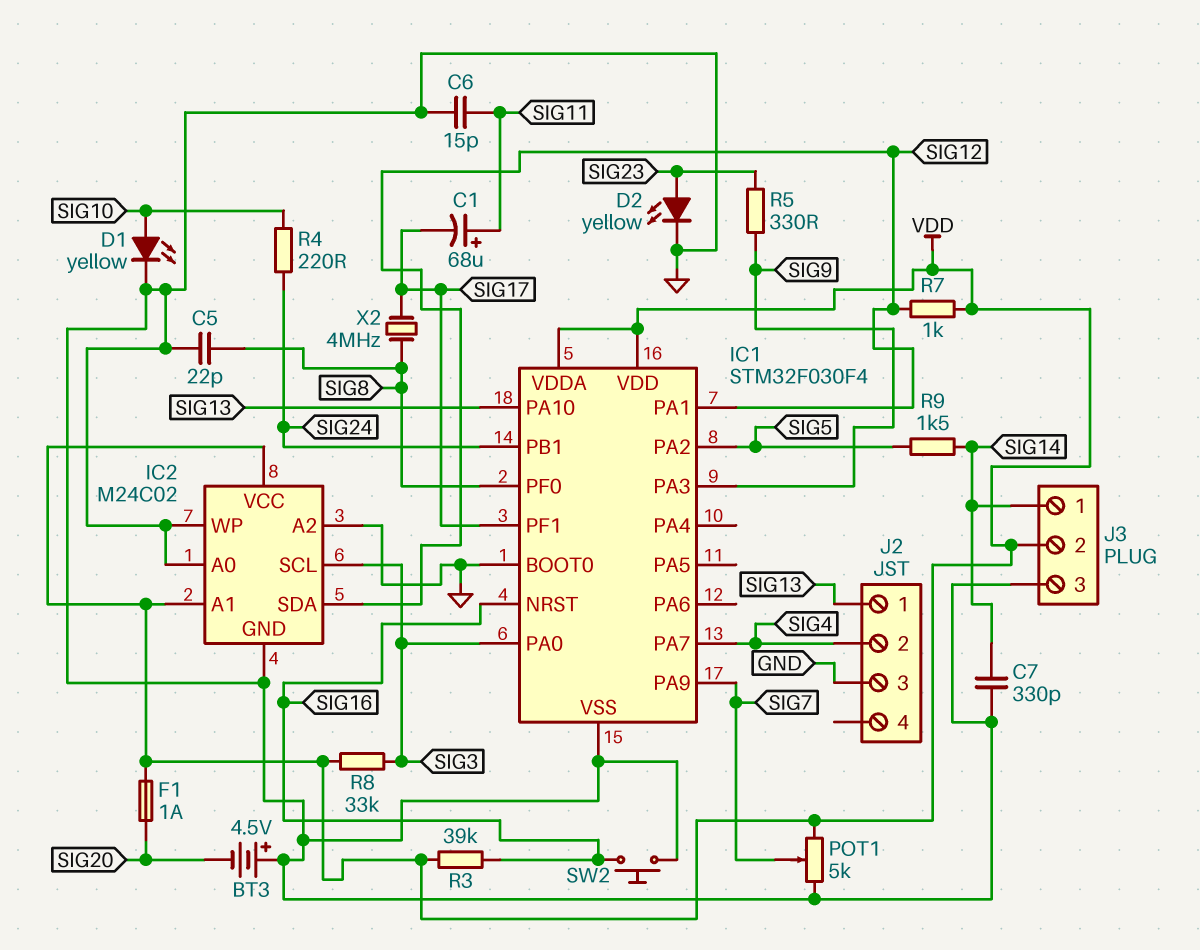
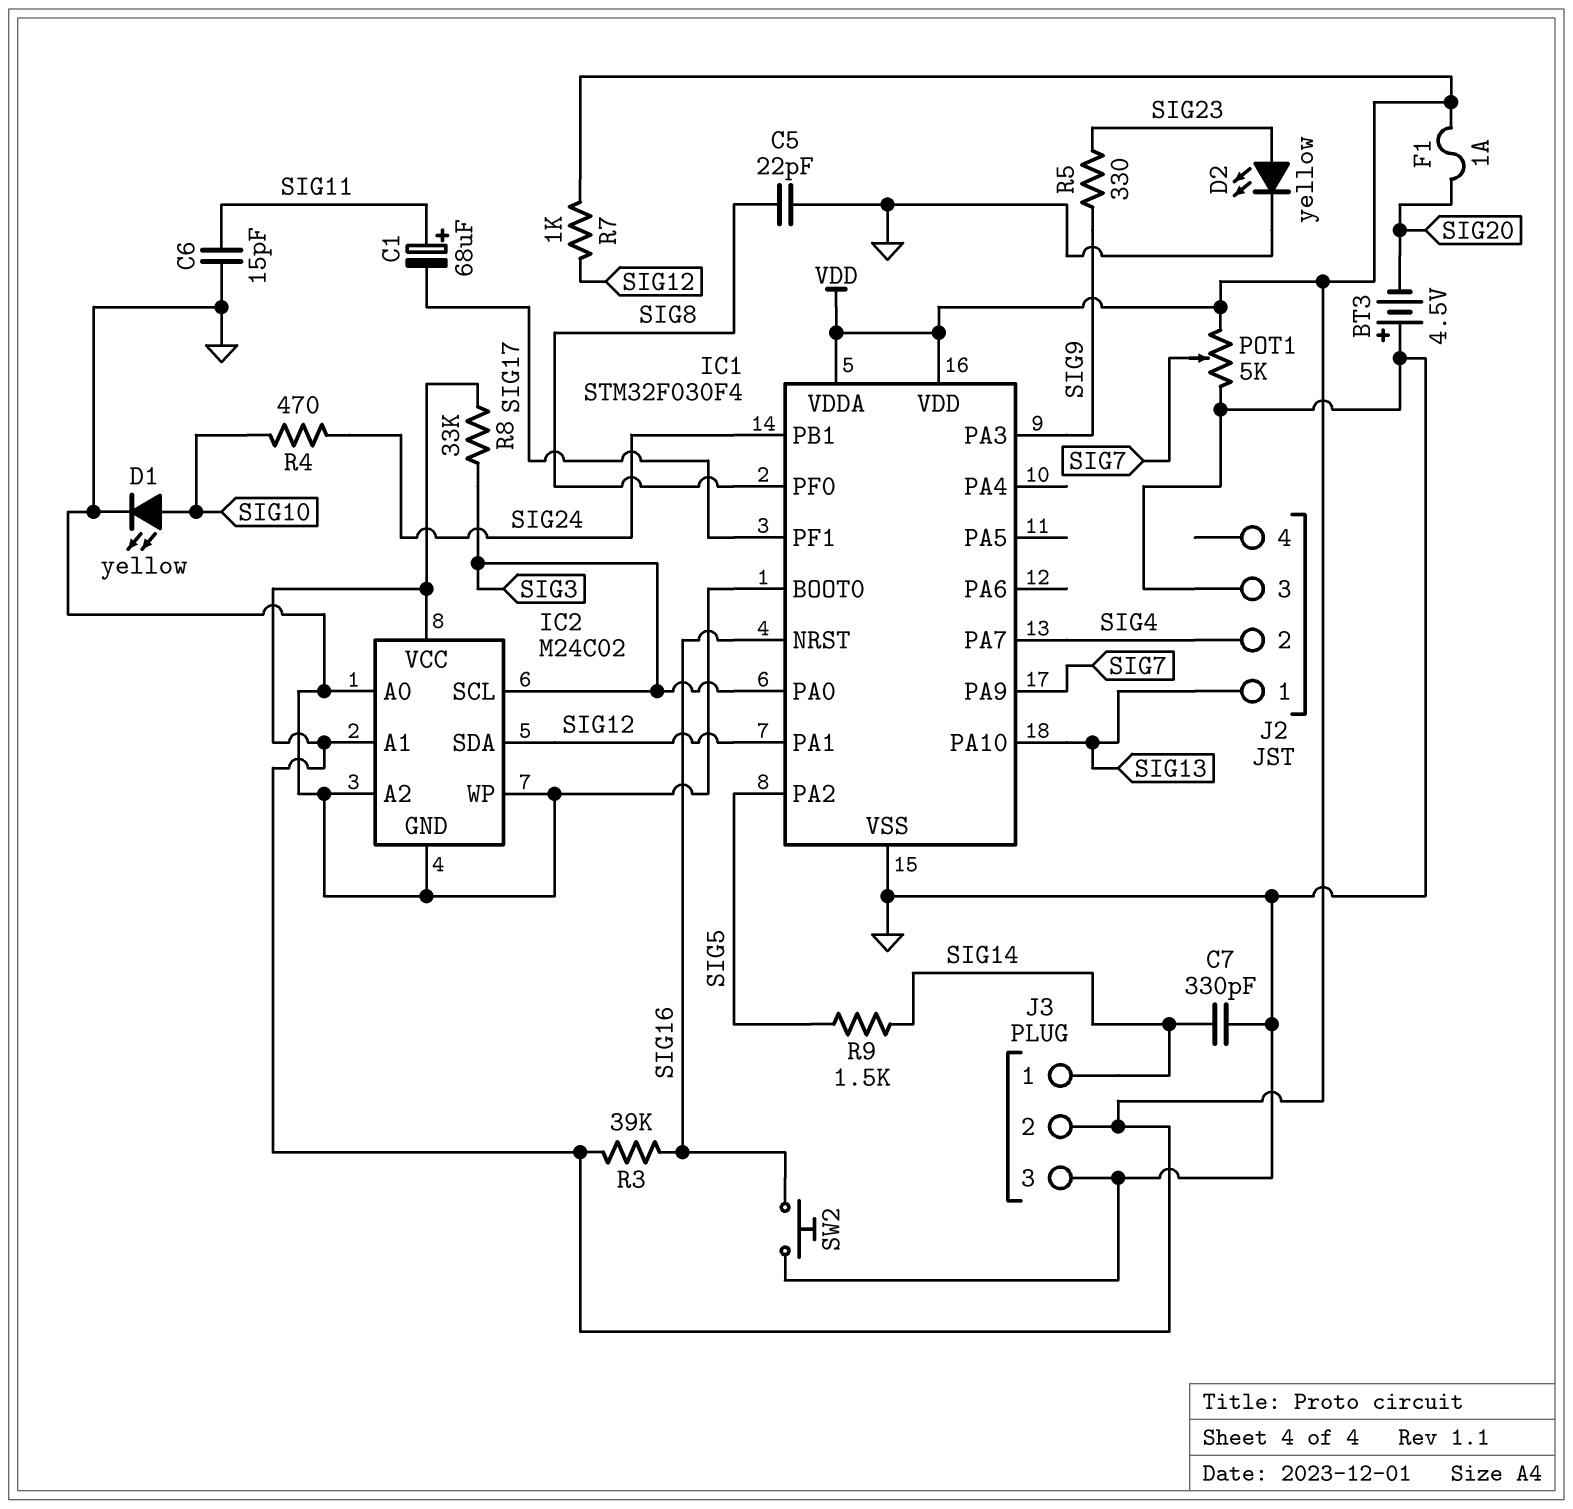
R4: 220 (SIG10, SIG24) -> 470 (SIG10, SIG24)
X2: 4MHz (SIG8, SIG17) -> none

